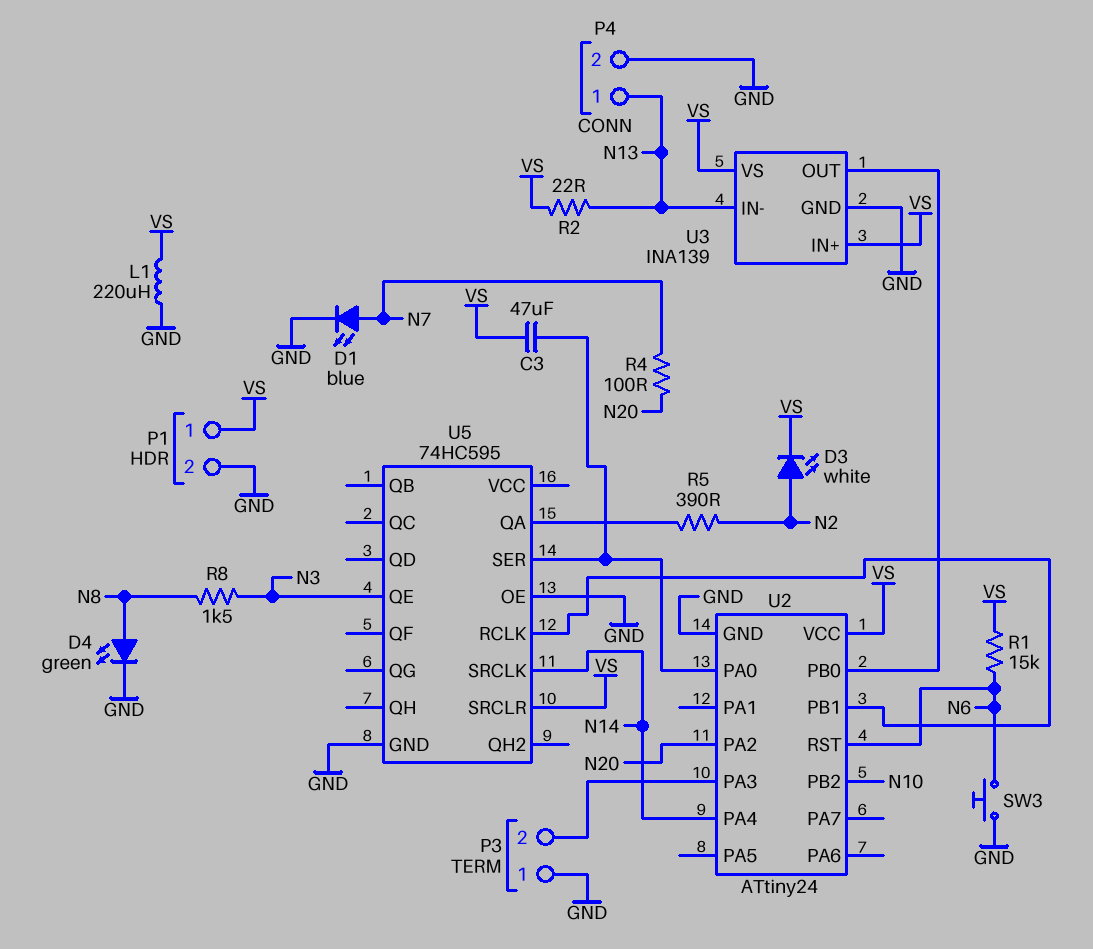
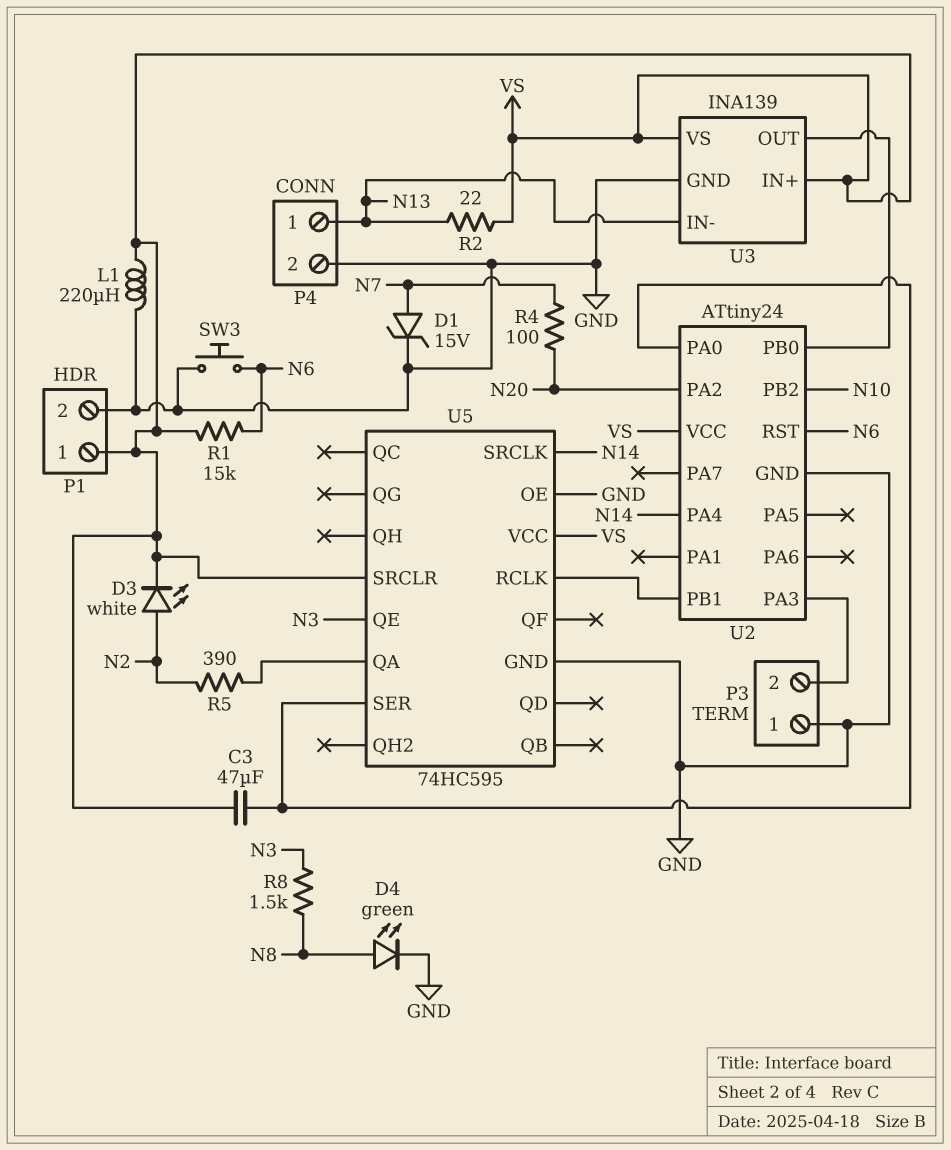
D1: LED blue (A N7, K GND) -> zener 15V (A N7, K GND)
U5 pin VCC: none -> VS

